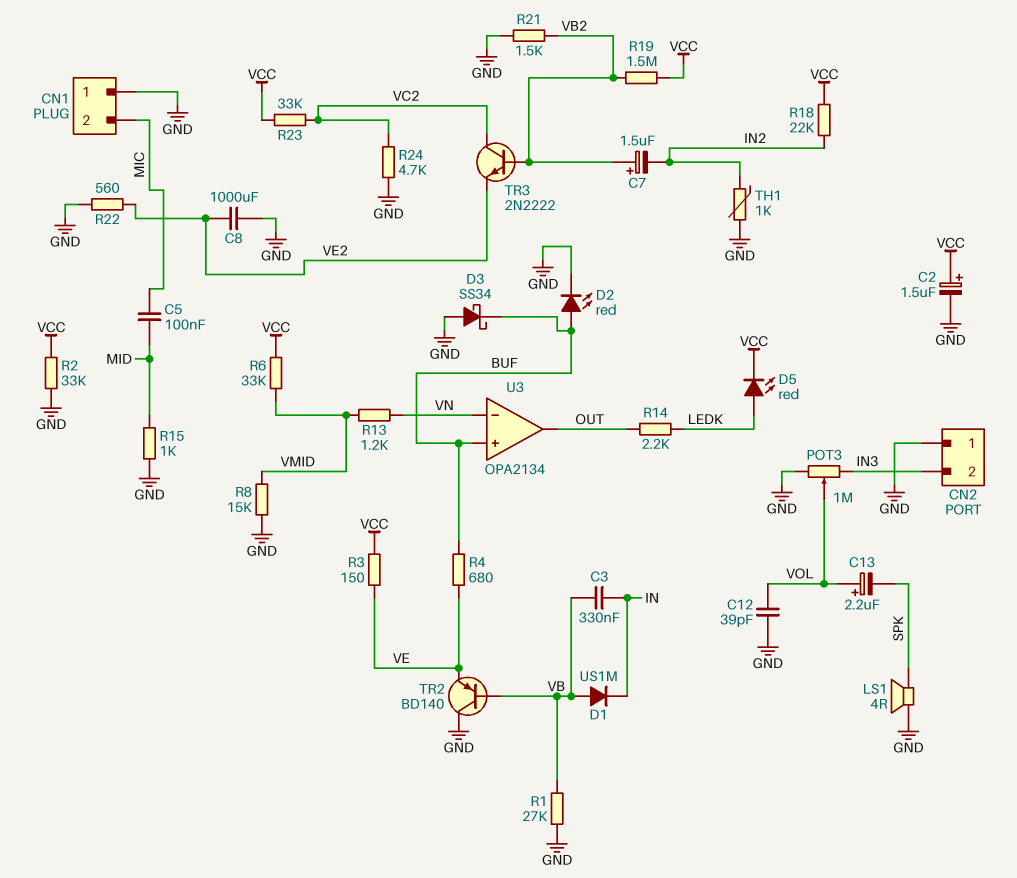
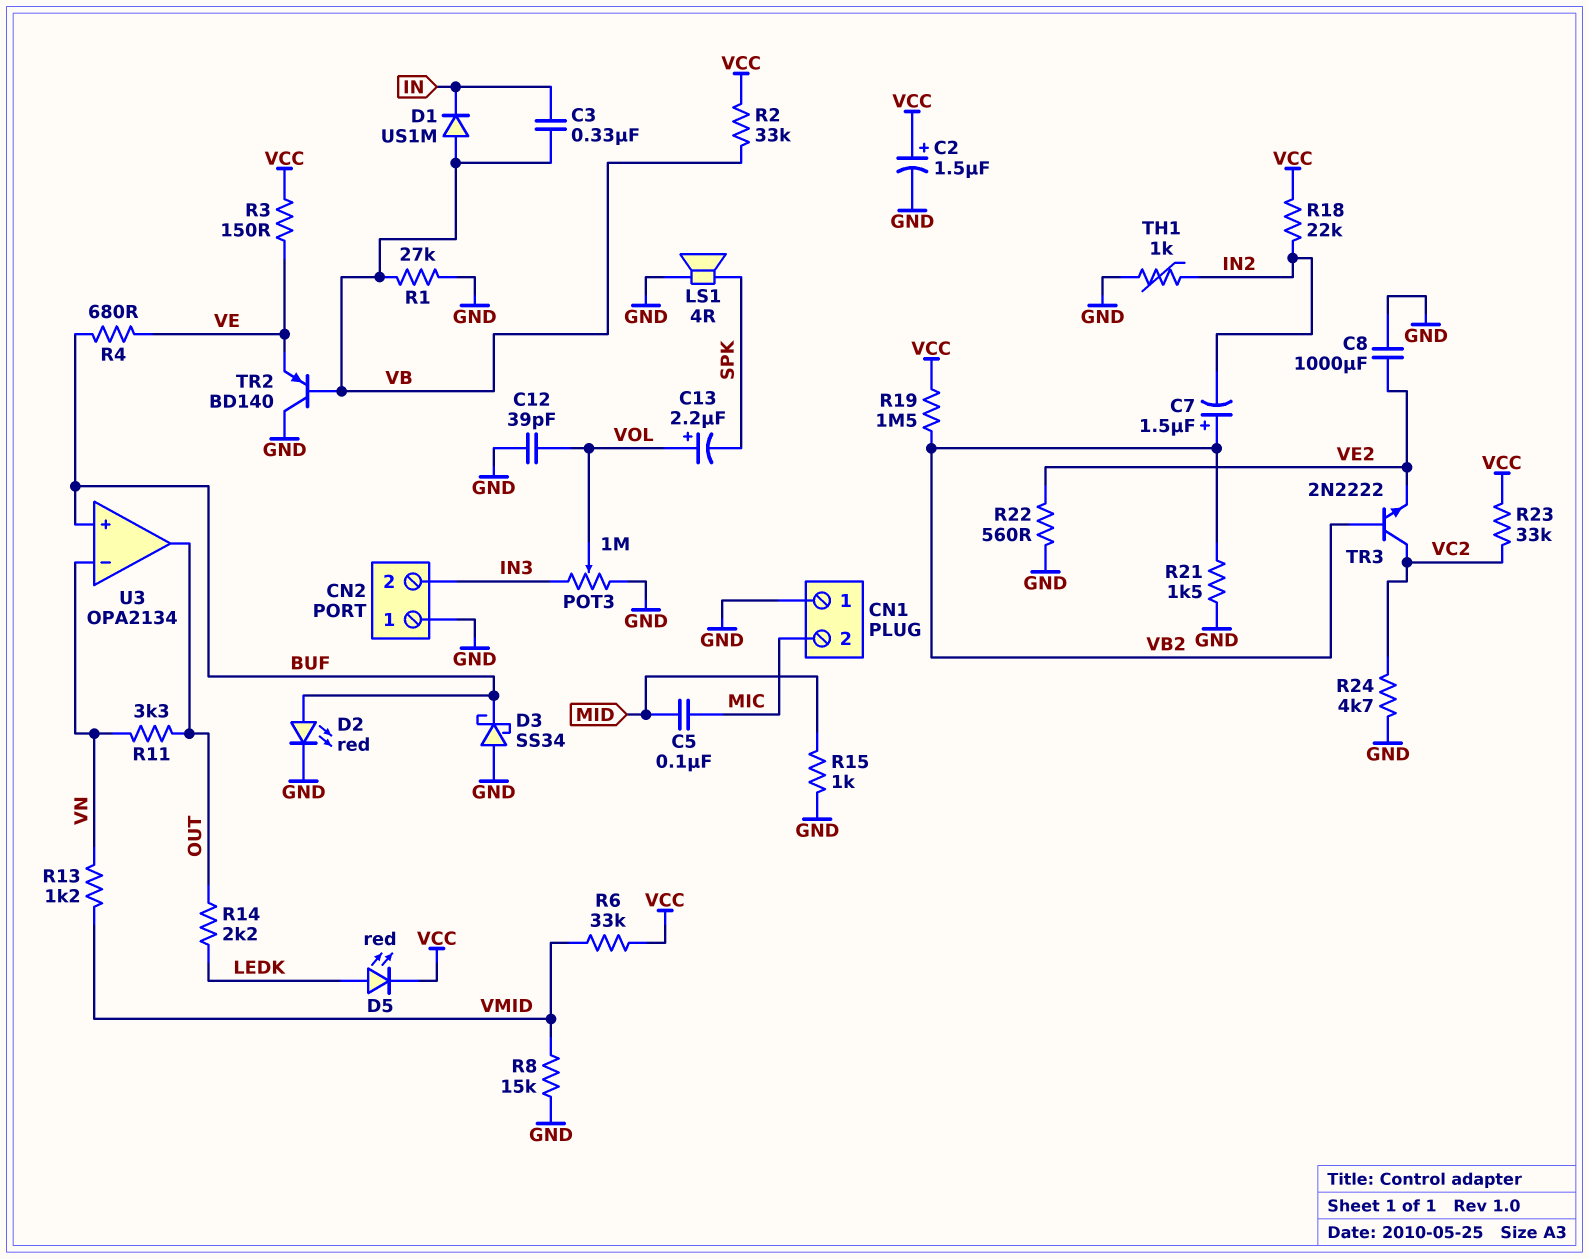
R2: 33k (GND, VCC) -> 33k (VB, VCC)
R11: none -> 3.3k (OUT, VN)

